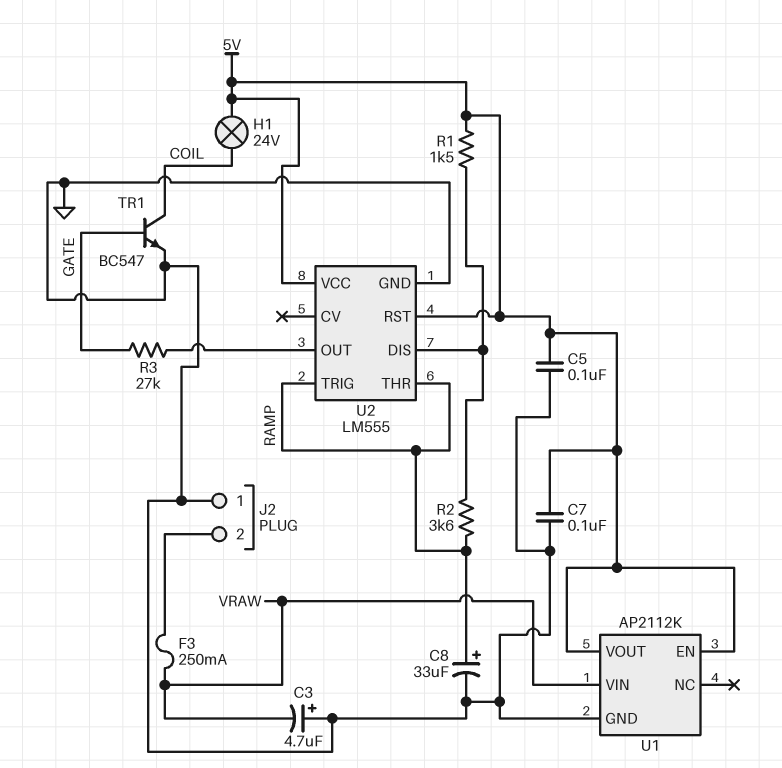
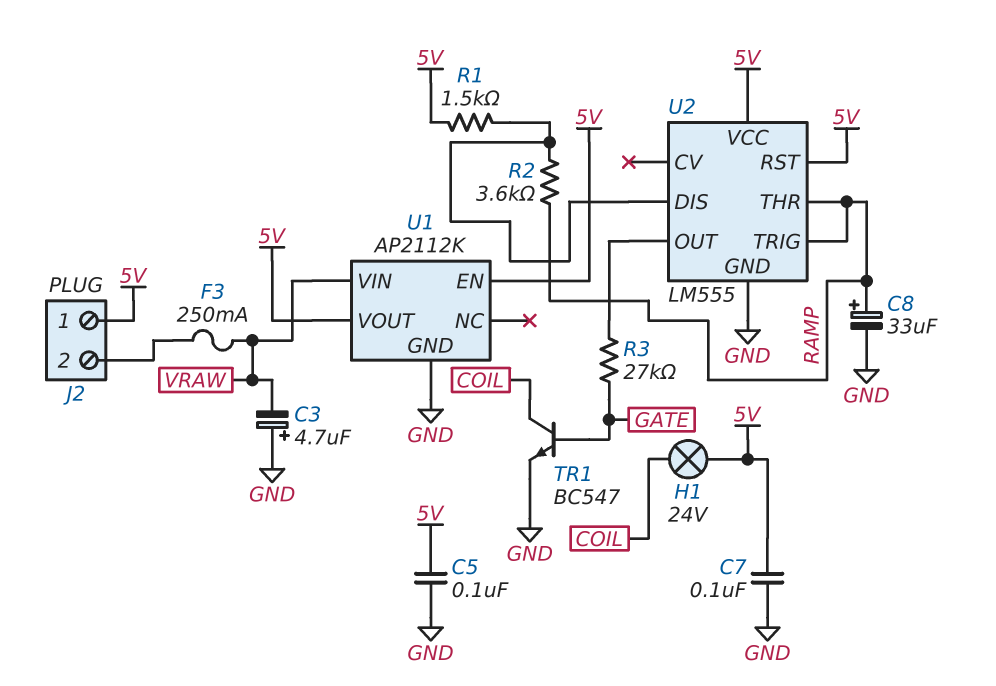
J2 pin 1: GND -> 5V

